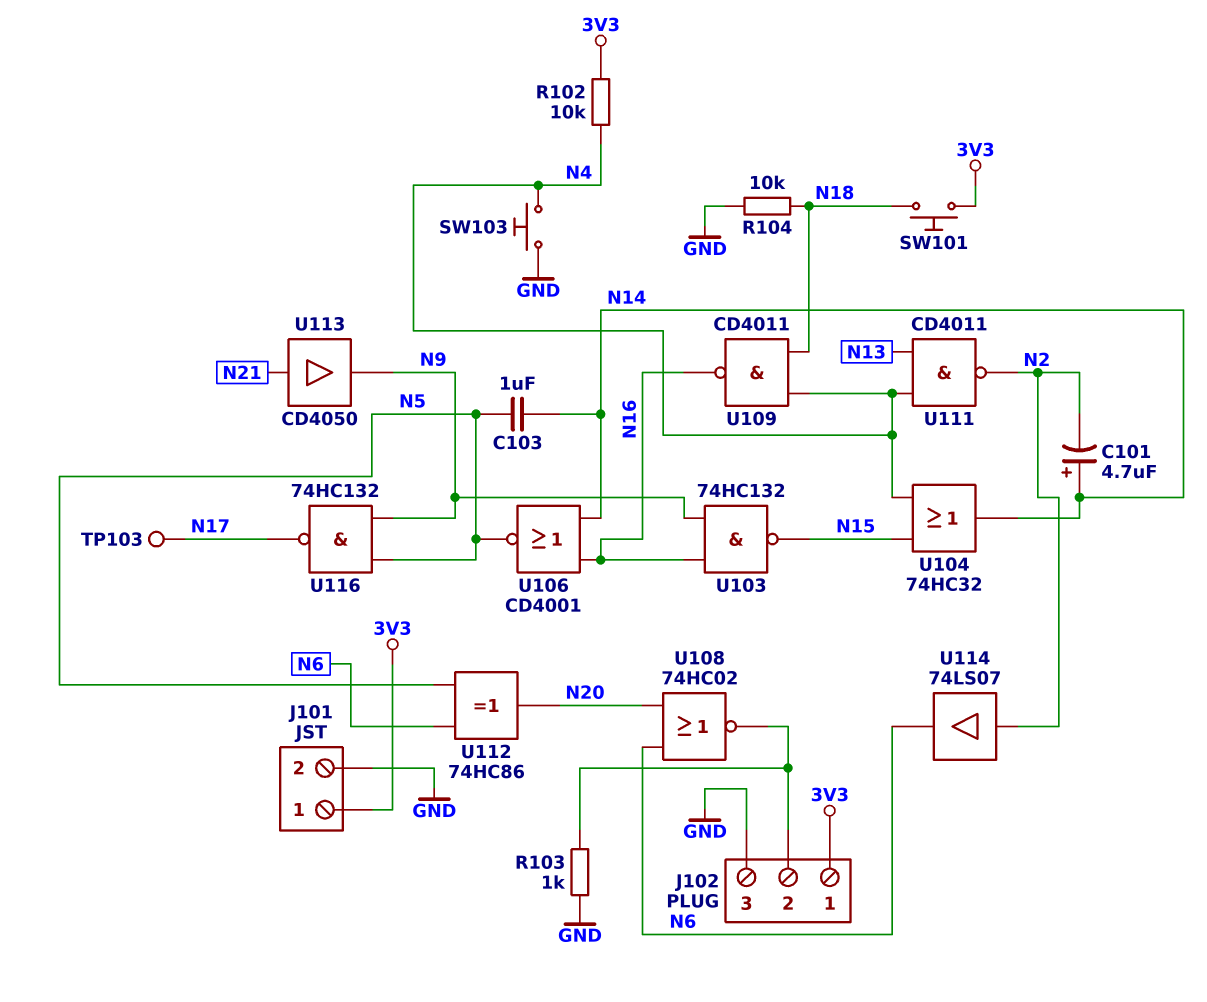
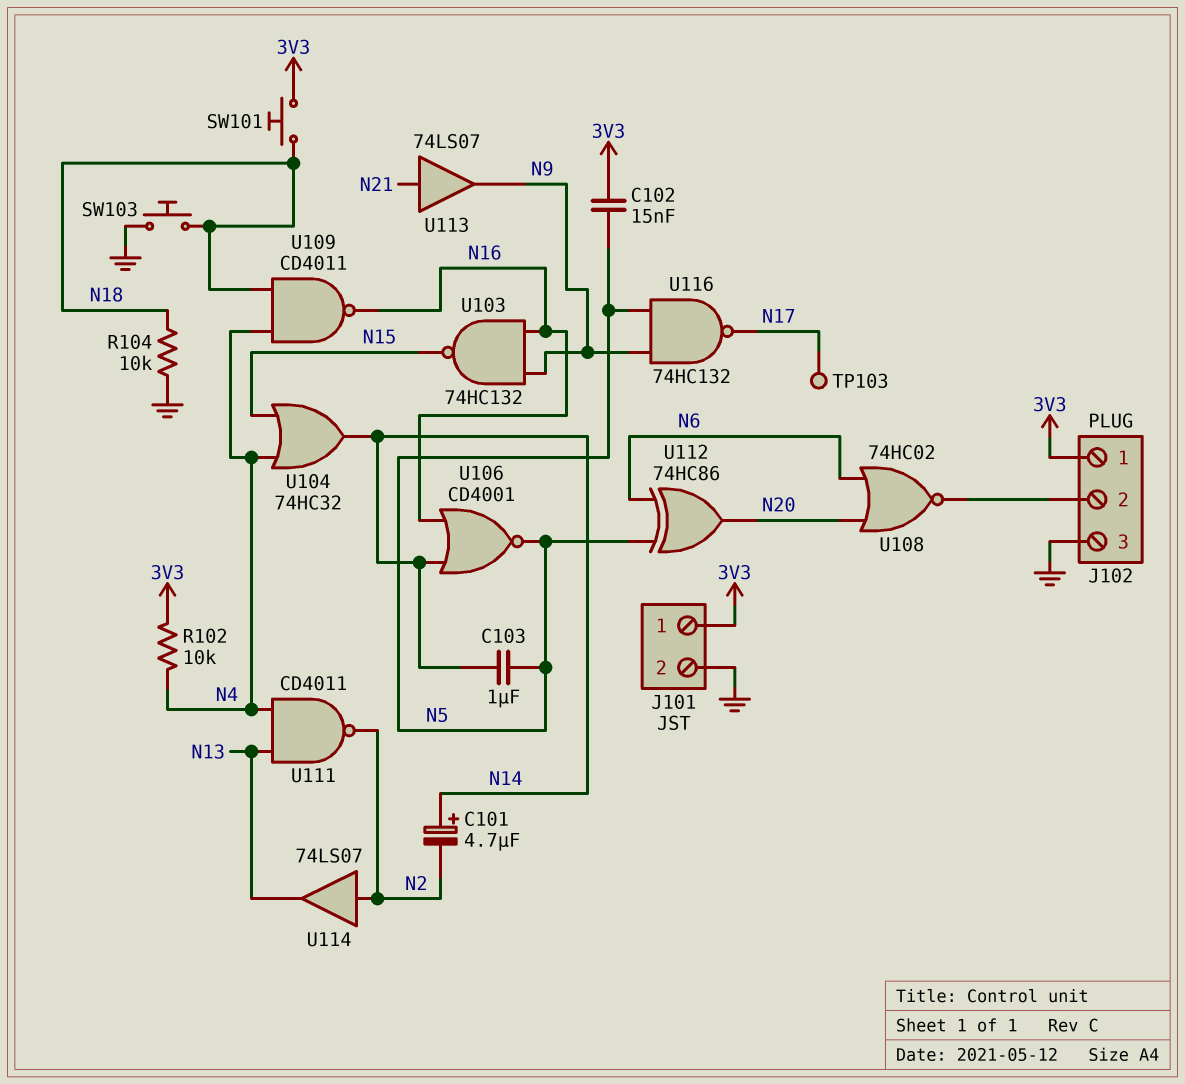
C102: none -> 15nF (3V3, N5)
R103: 1k (GND, J102/2) -> none
SW103: button (GND, N4) -> button (GND, N18)
U113: buffer CD4050 (in N21, out N9) -> buffer 74LS07 (in N21, out N9)
U114: buffer 74LS07 (in N2, out N6) -> buffer 74LS07 (in N2, out N13)

